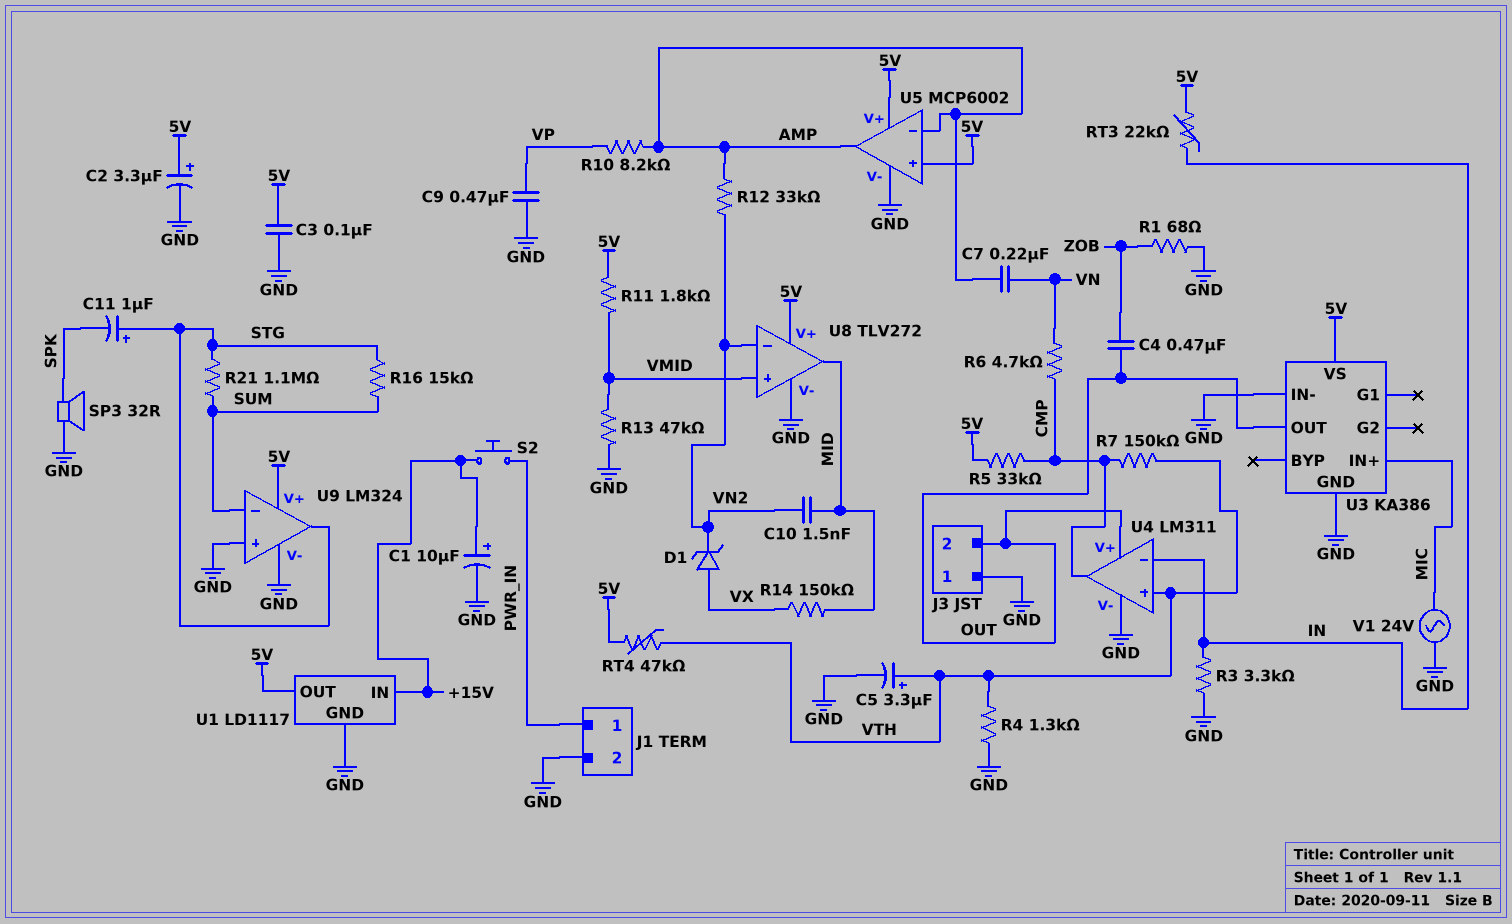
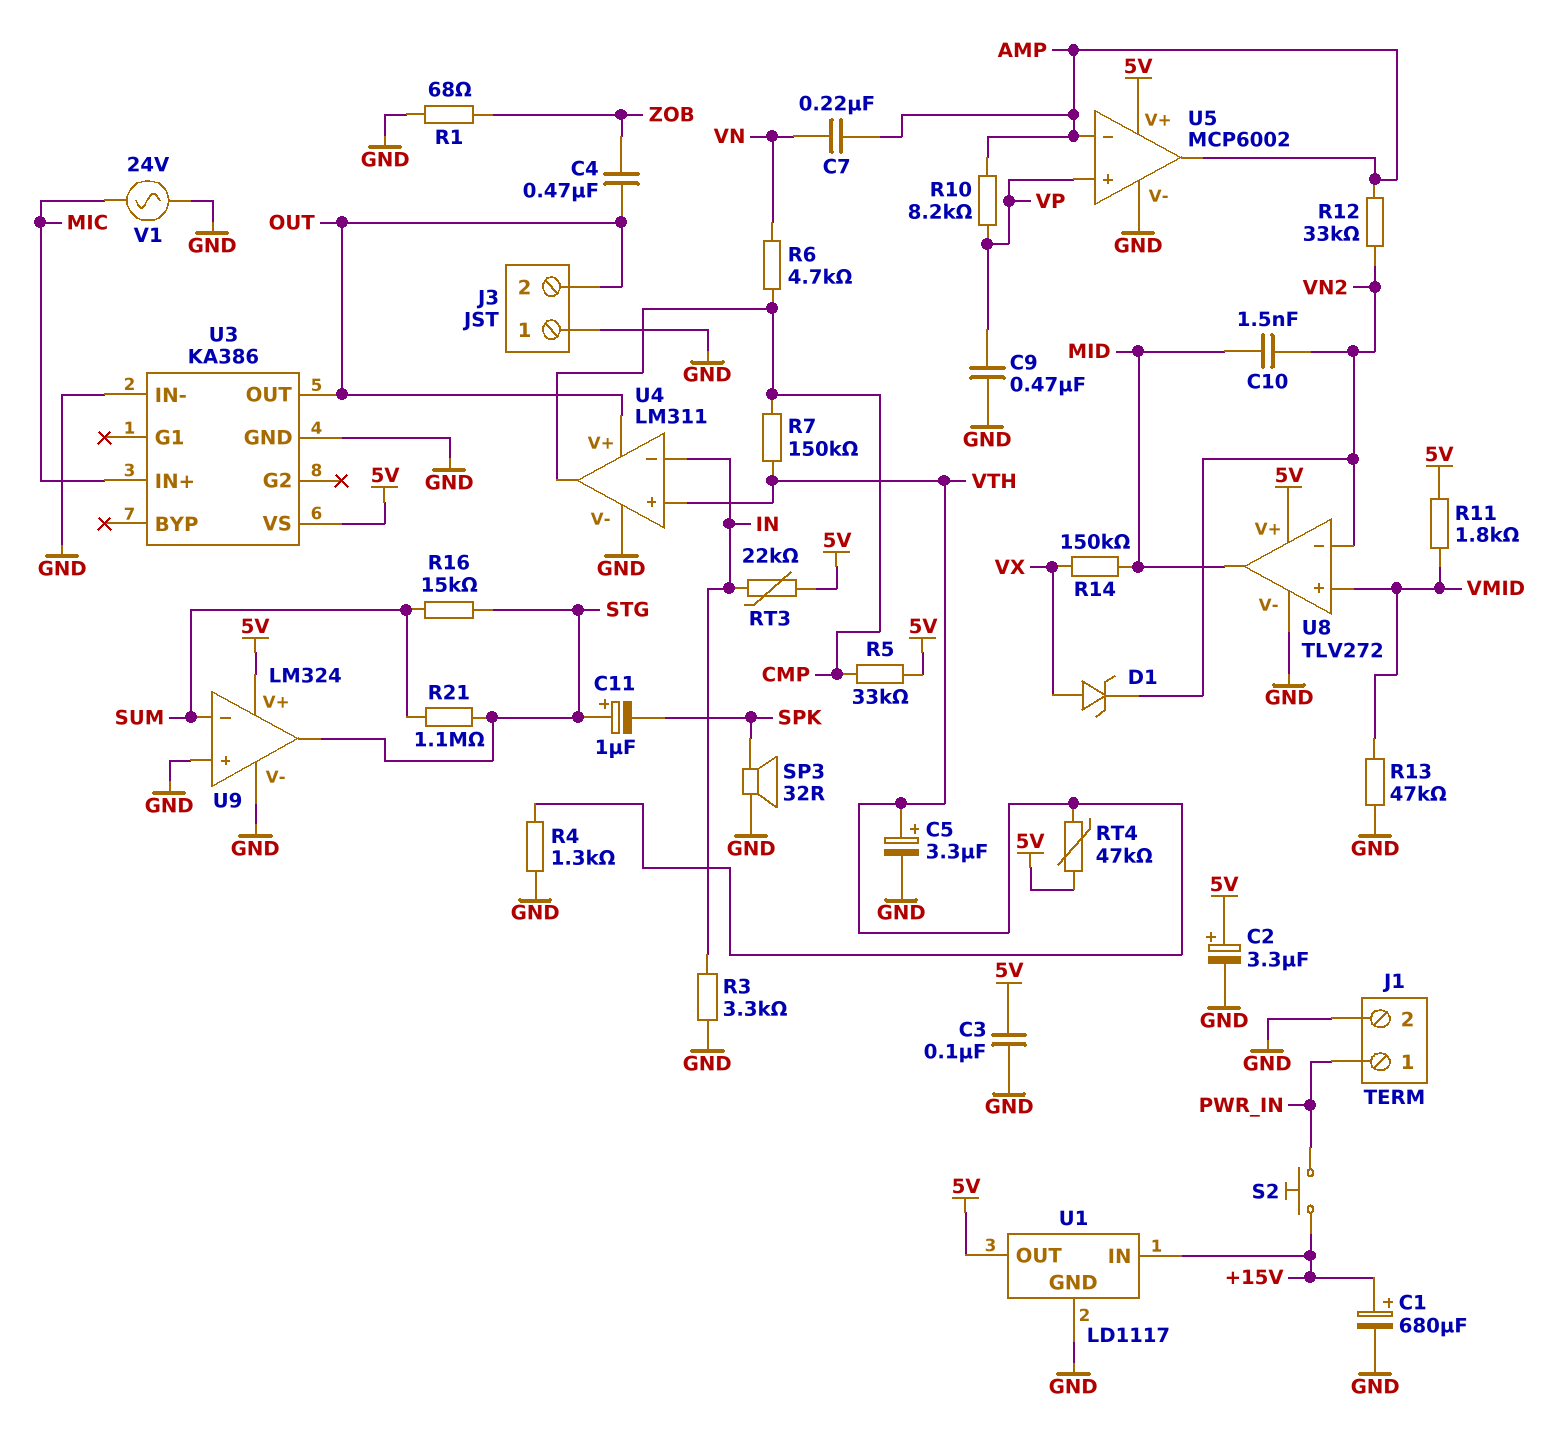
C1: 10uF (plus +15V, minus GND) -> 680uF (plus +15V, minus GND)
U5 pin in+: 5V -> VP

